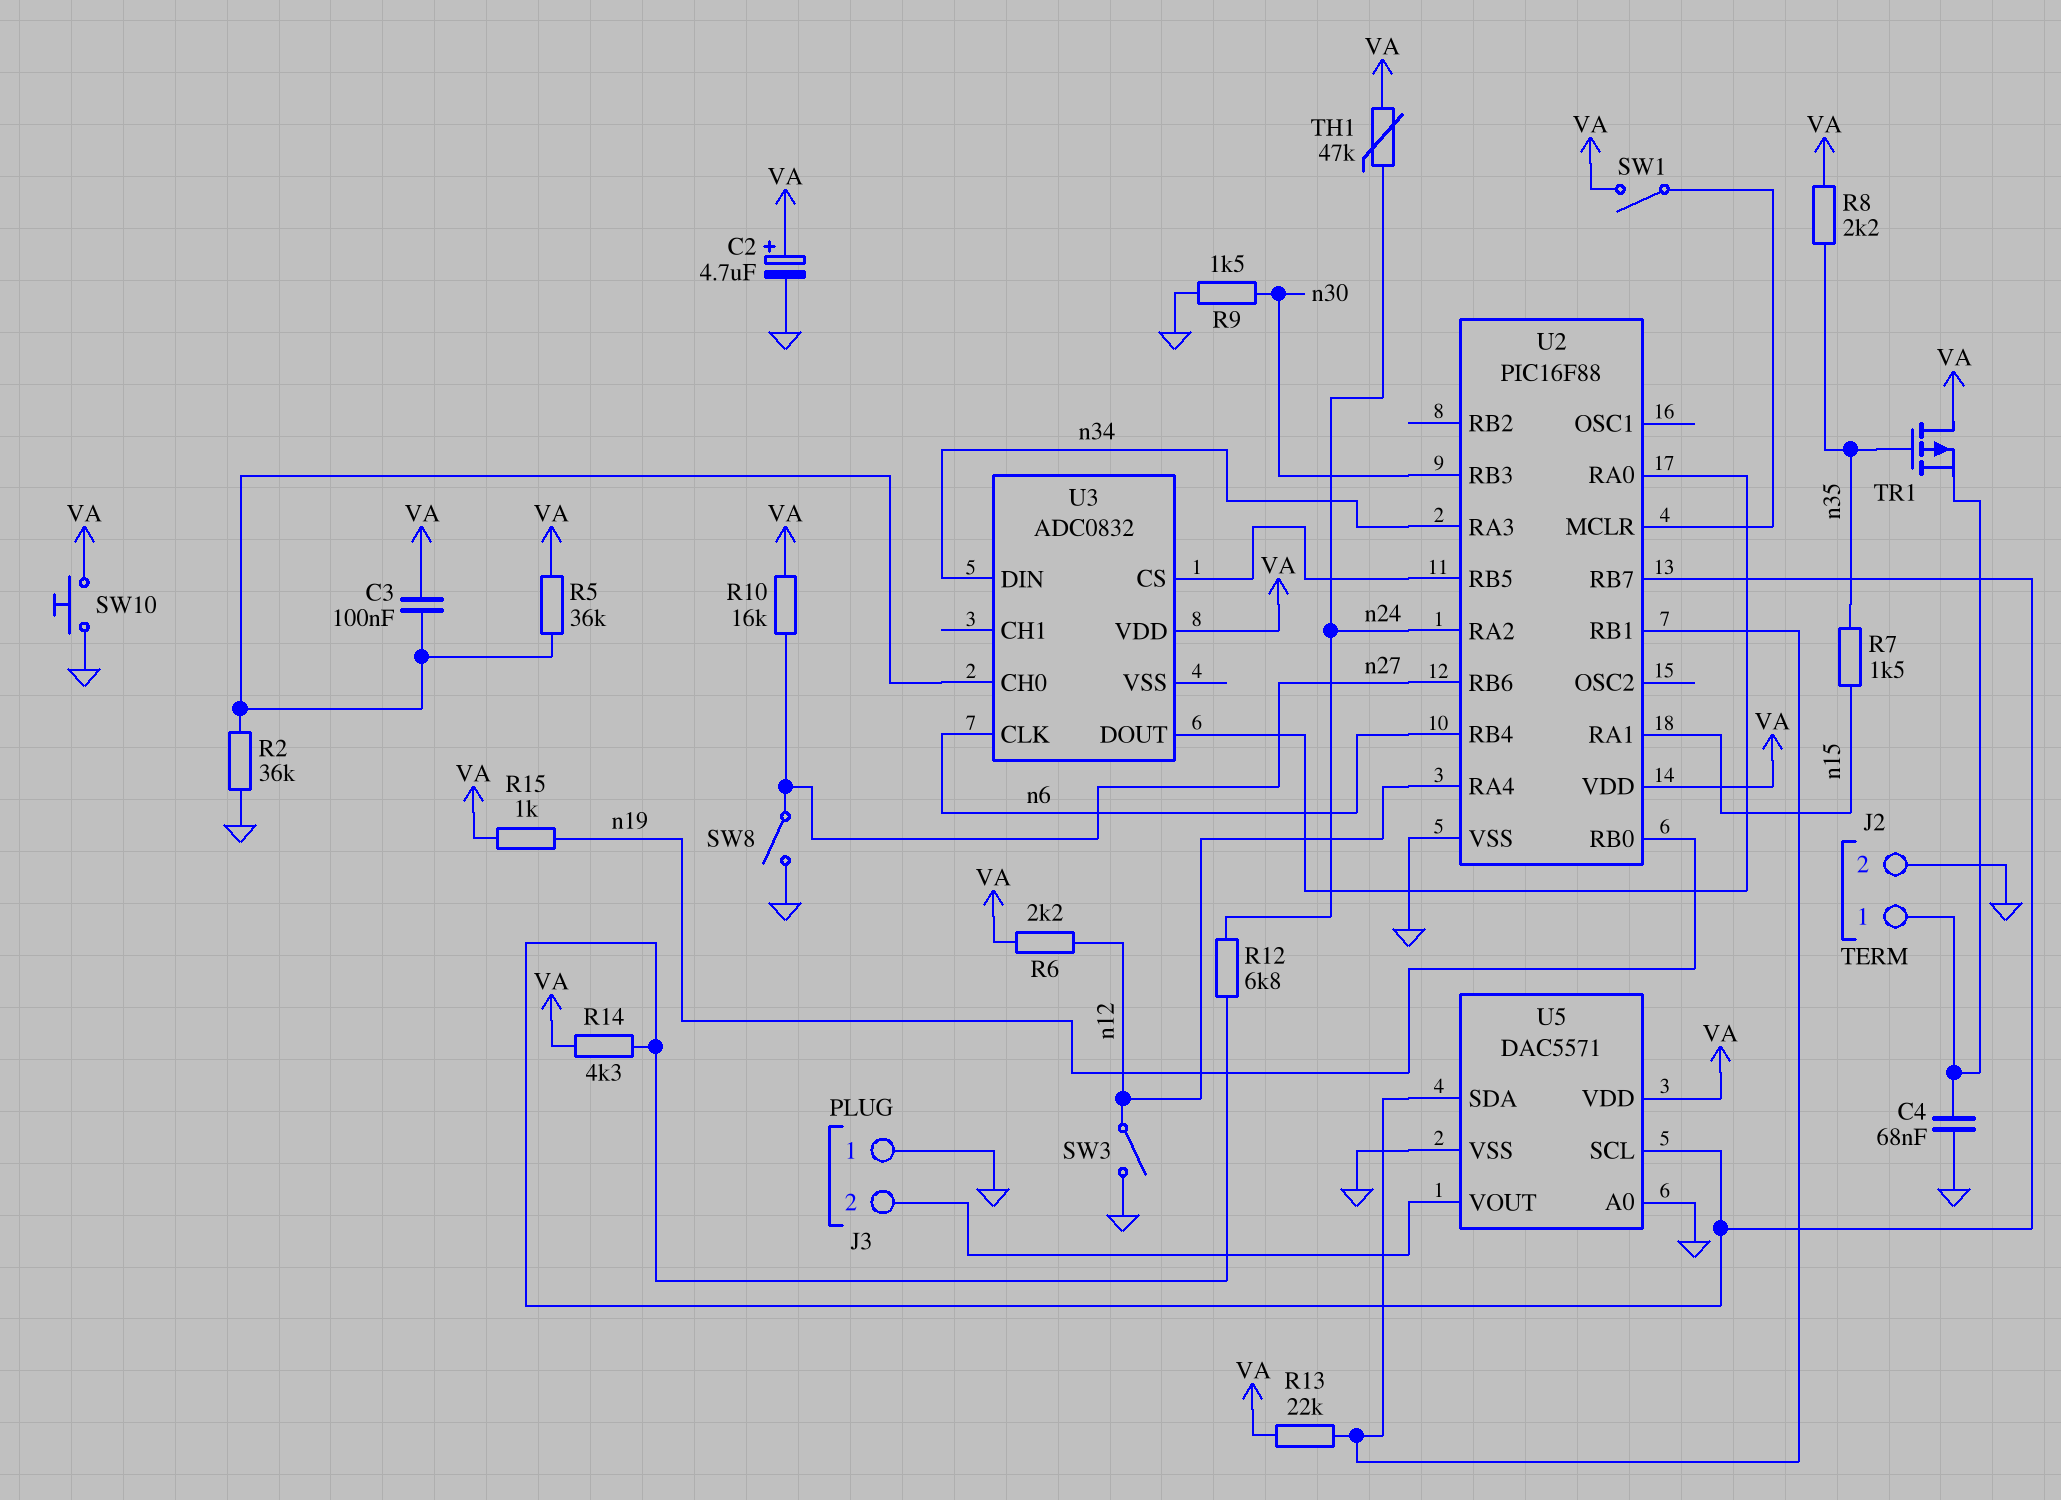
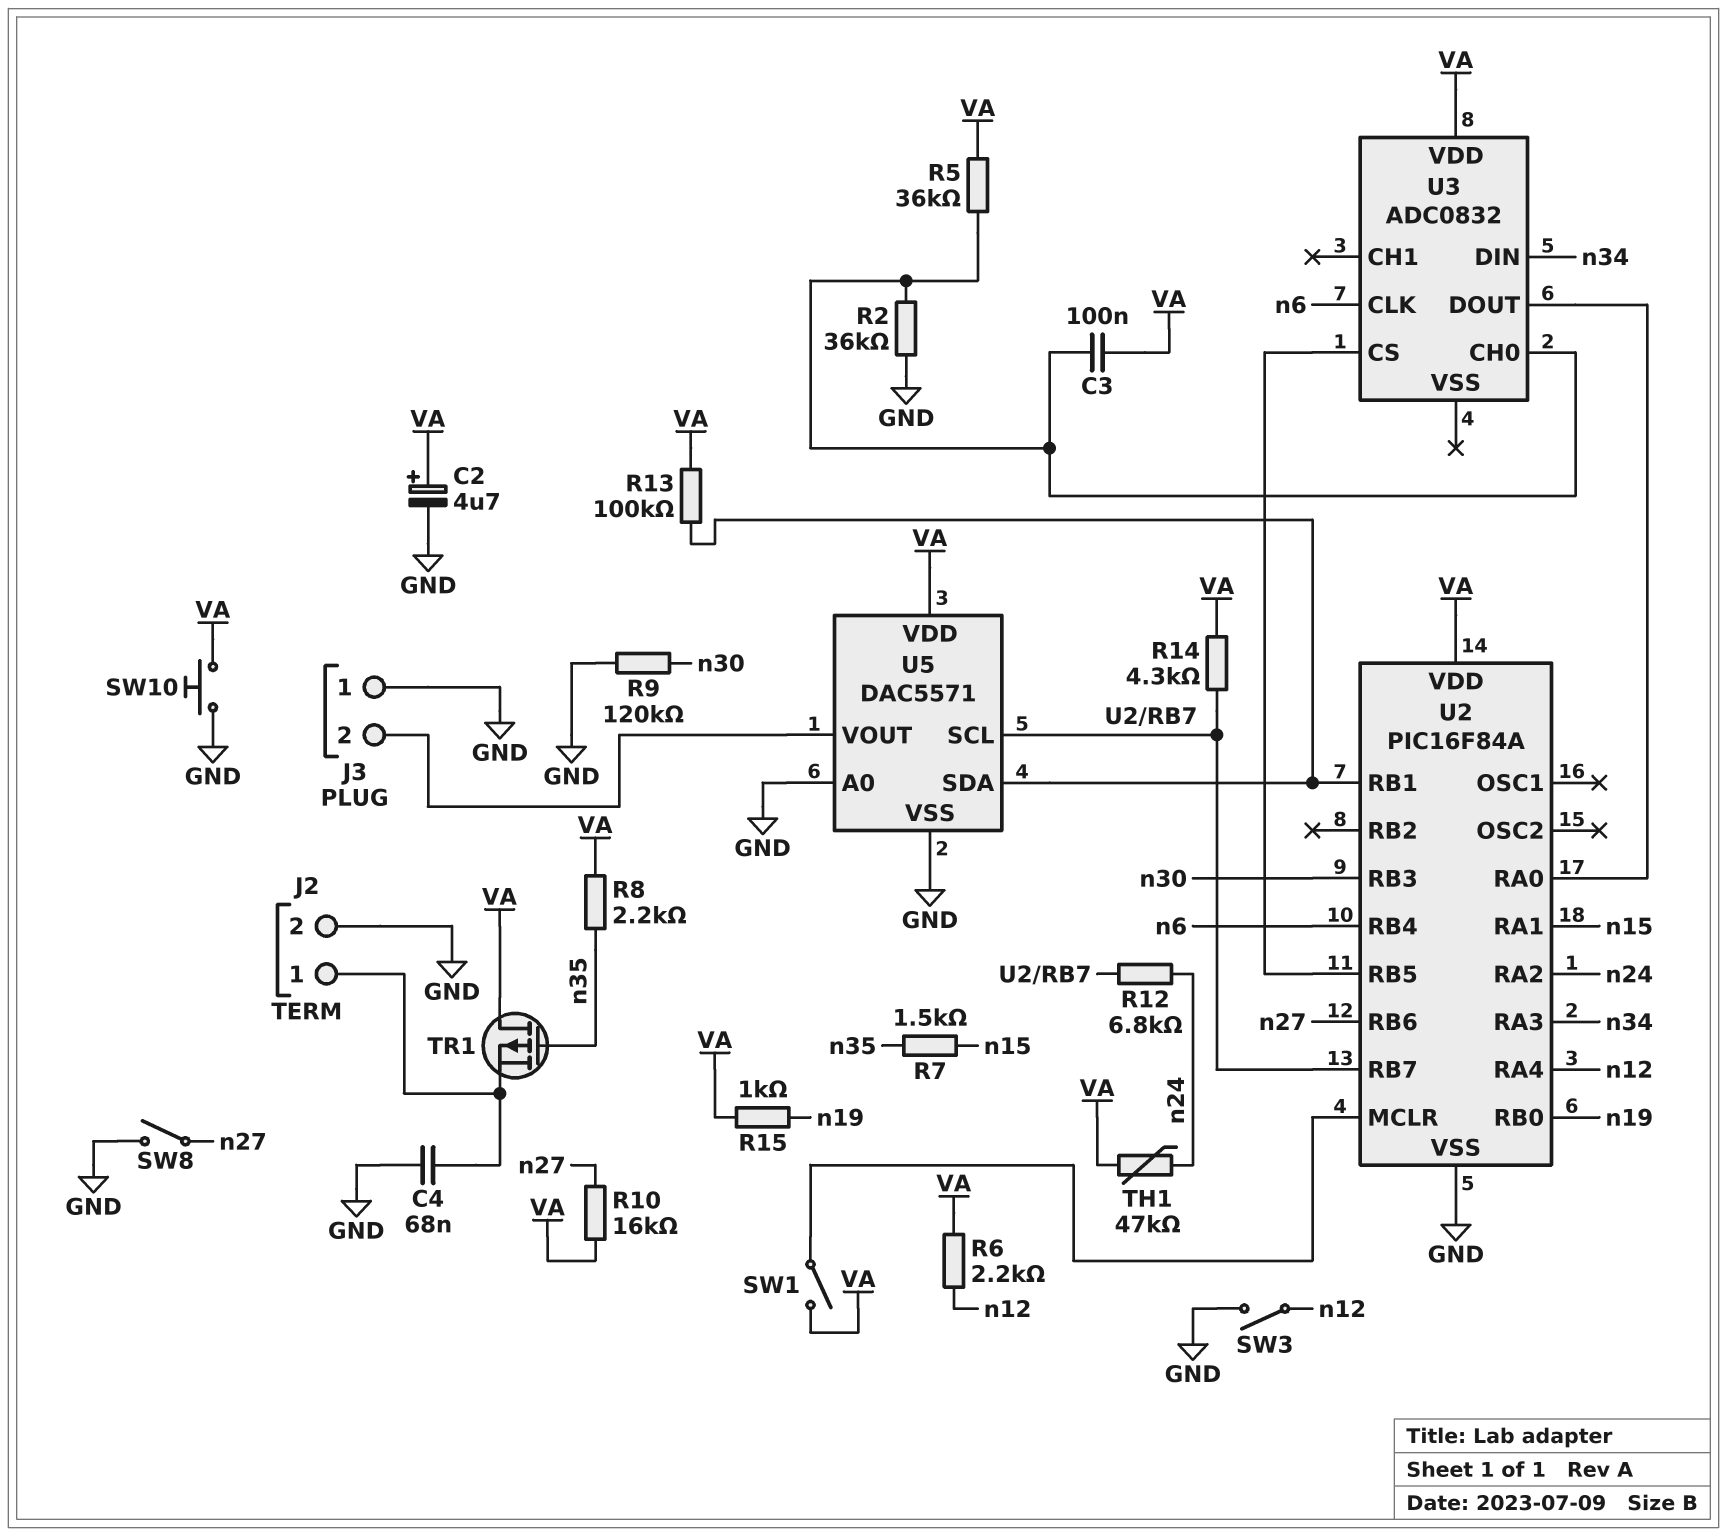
R9: 1.5k (GND, n30) -> 120k (GND, n30)
R13: 22k (U2/RB1, VA) -> 100k (U2/RB1, VA)
U2: PIC16F88 -> PIC16F84A

